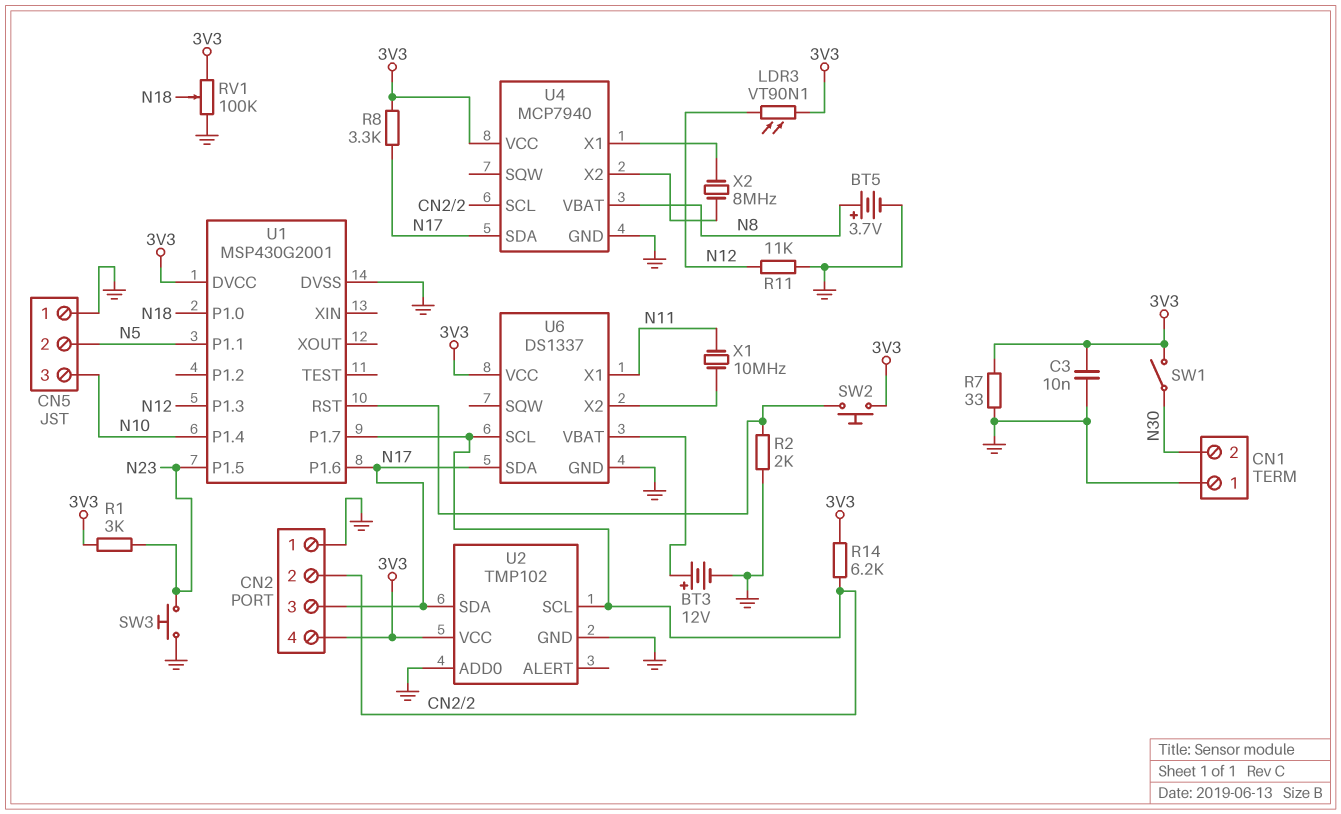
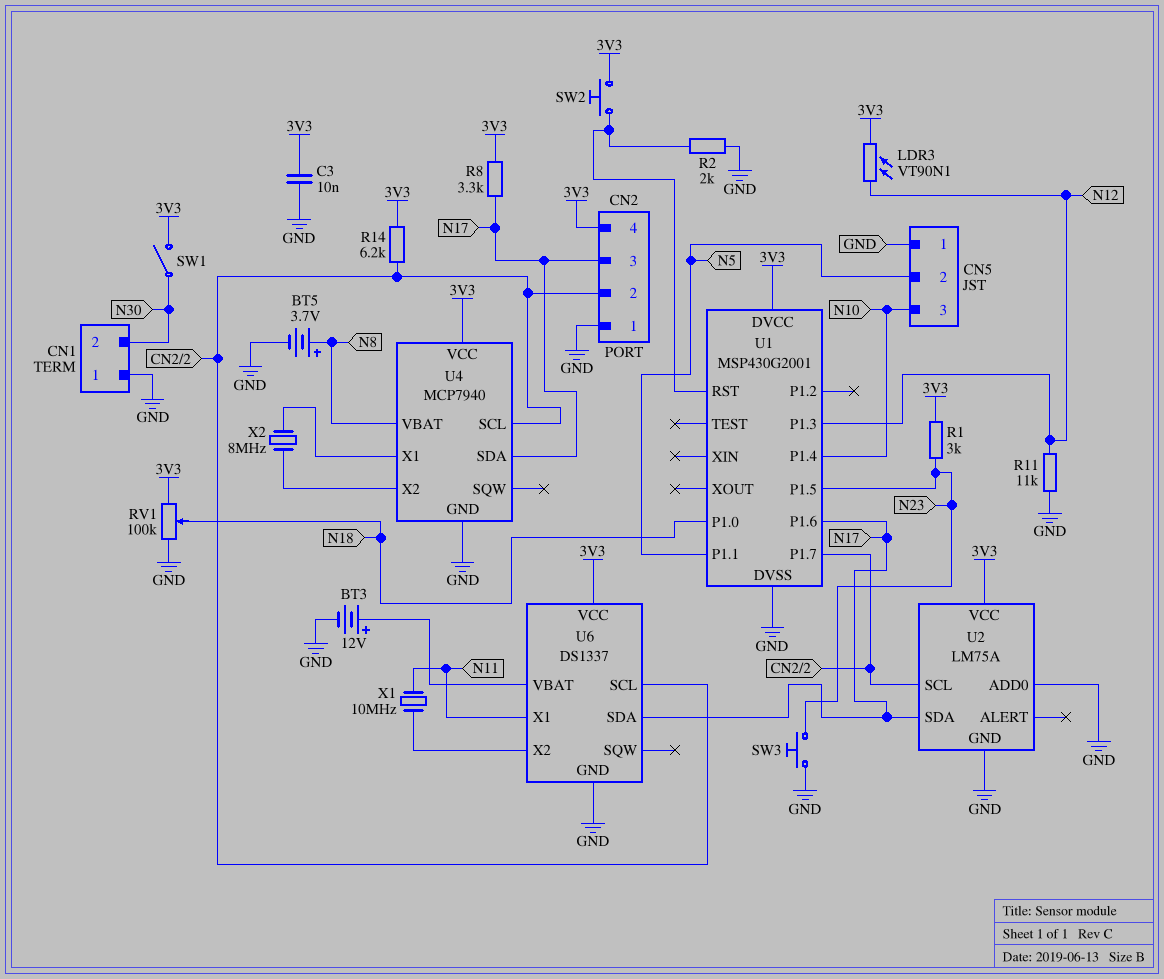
R7: 33 (3V3, GND) -> none
U2: TMP102 -> LM75A

